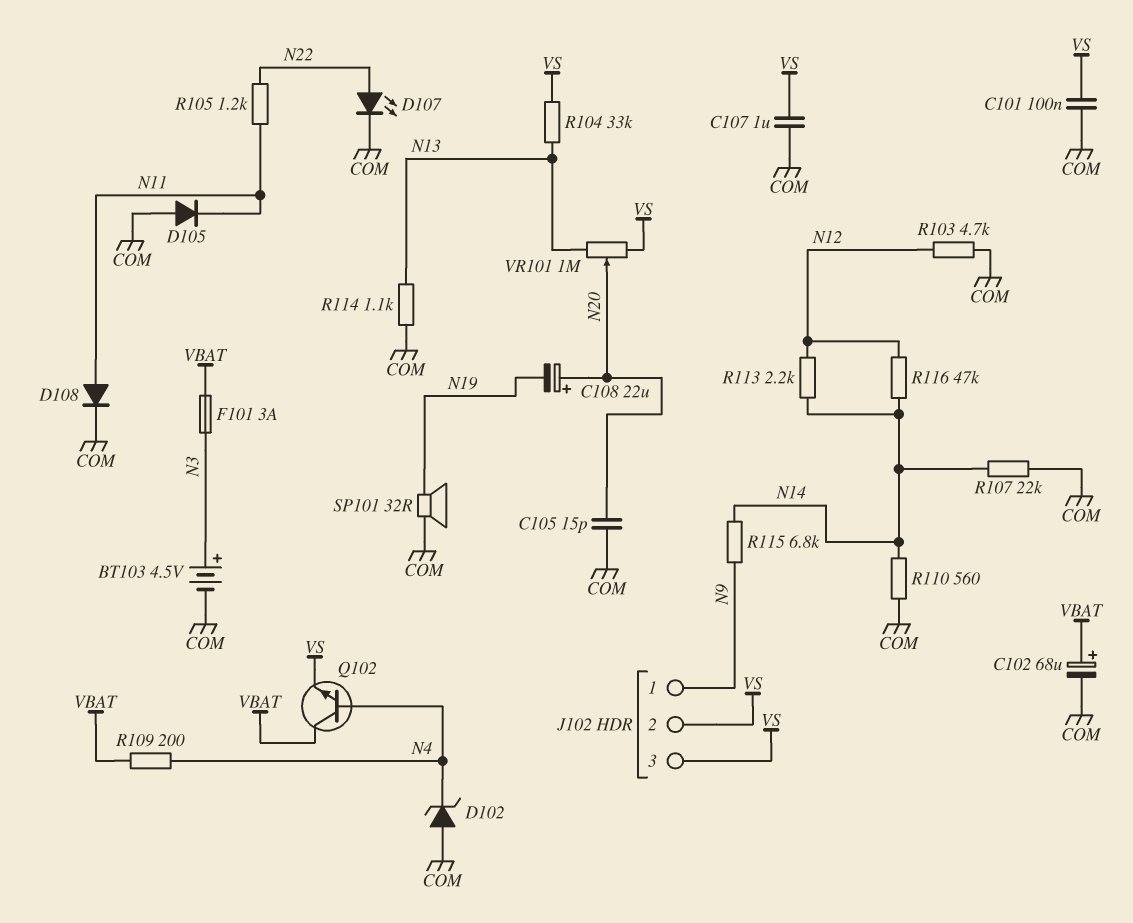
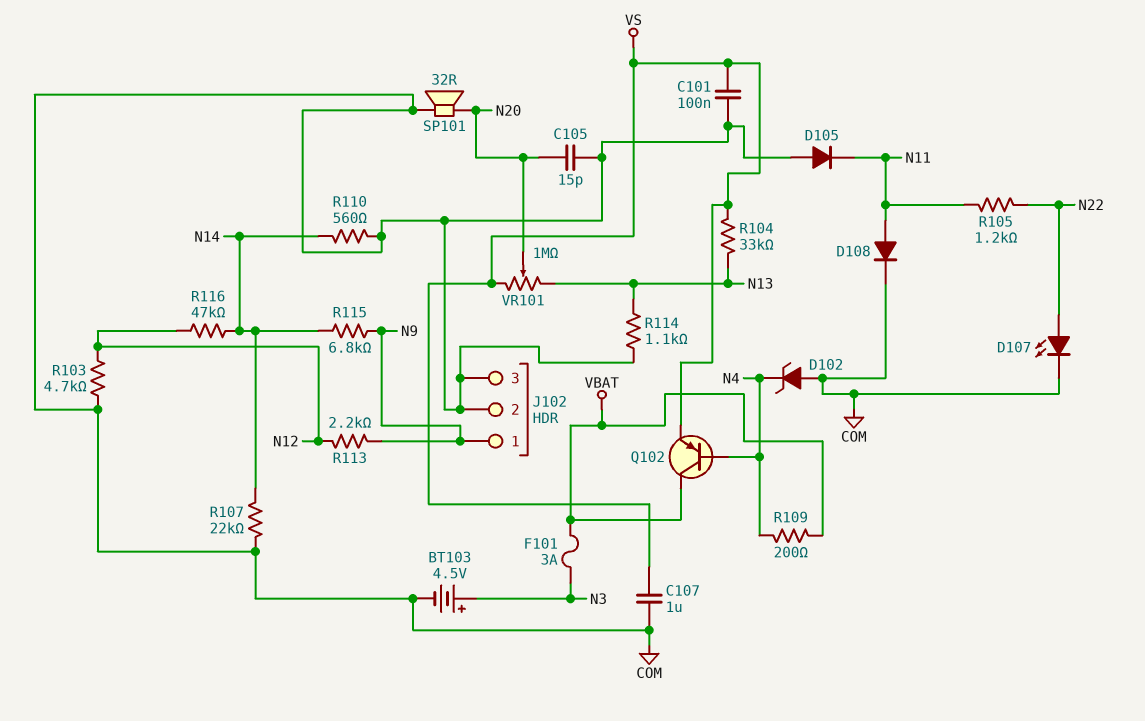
C102: 68uF (plus VBAT, minus COM) -> none
C108: 22uF (plus N20, minus N19) -> none
J102 pin 2: VS -> COM
J102 pin 3: VS -> COM
Q102: NPN (B N4, C VBAT, E VS) -> PNP (B N4, C VBAT, E VS)
R113: 2.2k (N12, N14) -> 2.2k (N9, N12)
SP101: speaker 32R (COM, N19) -> speaker 32R (COM, N20)

